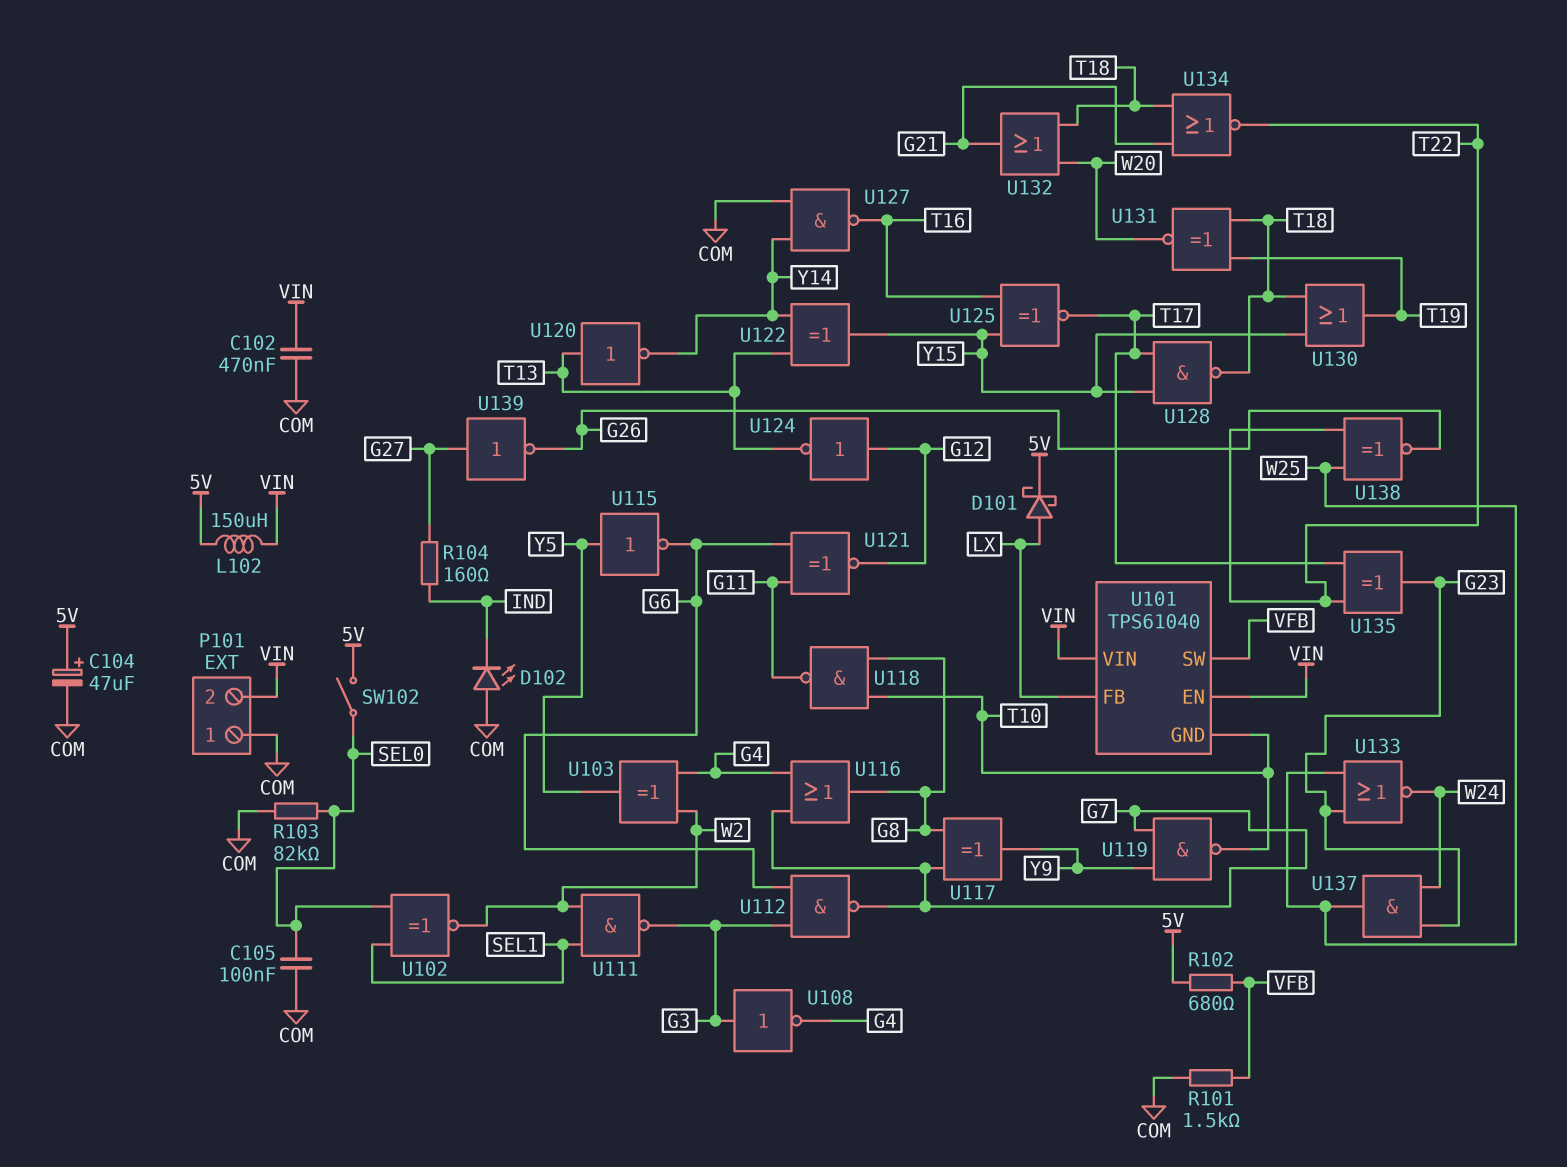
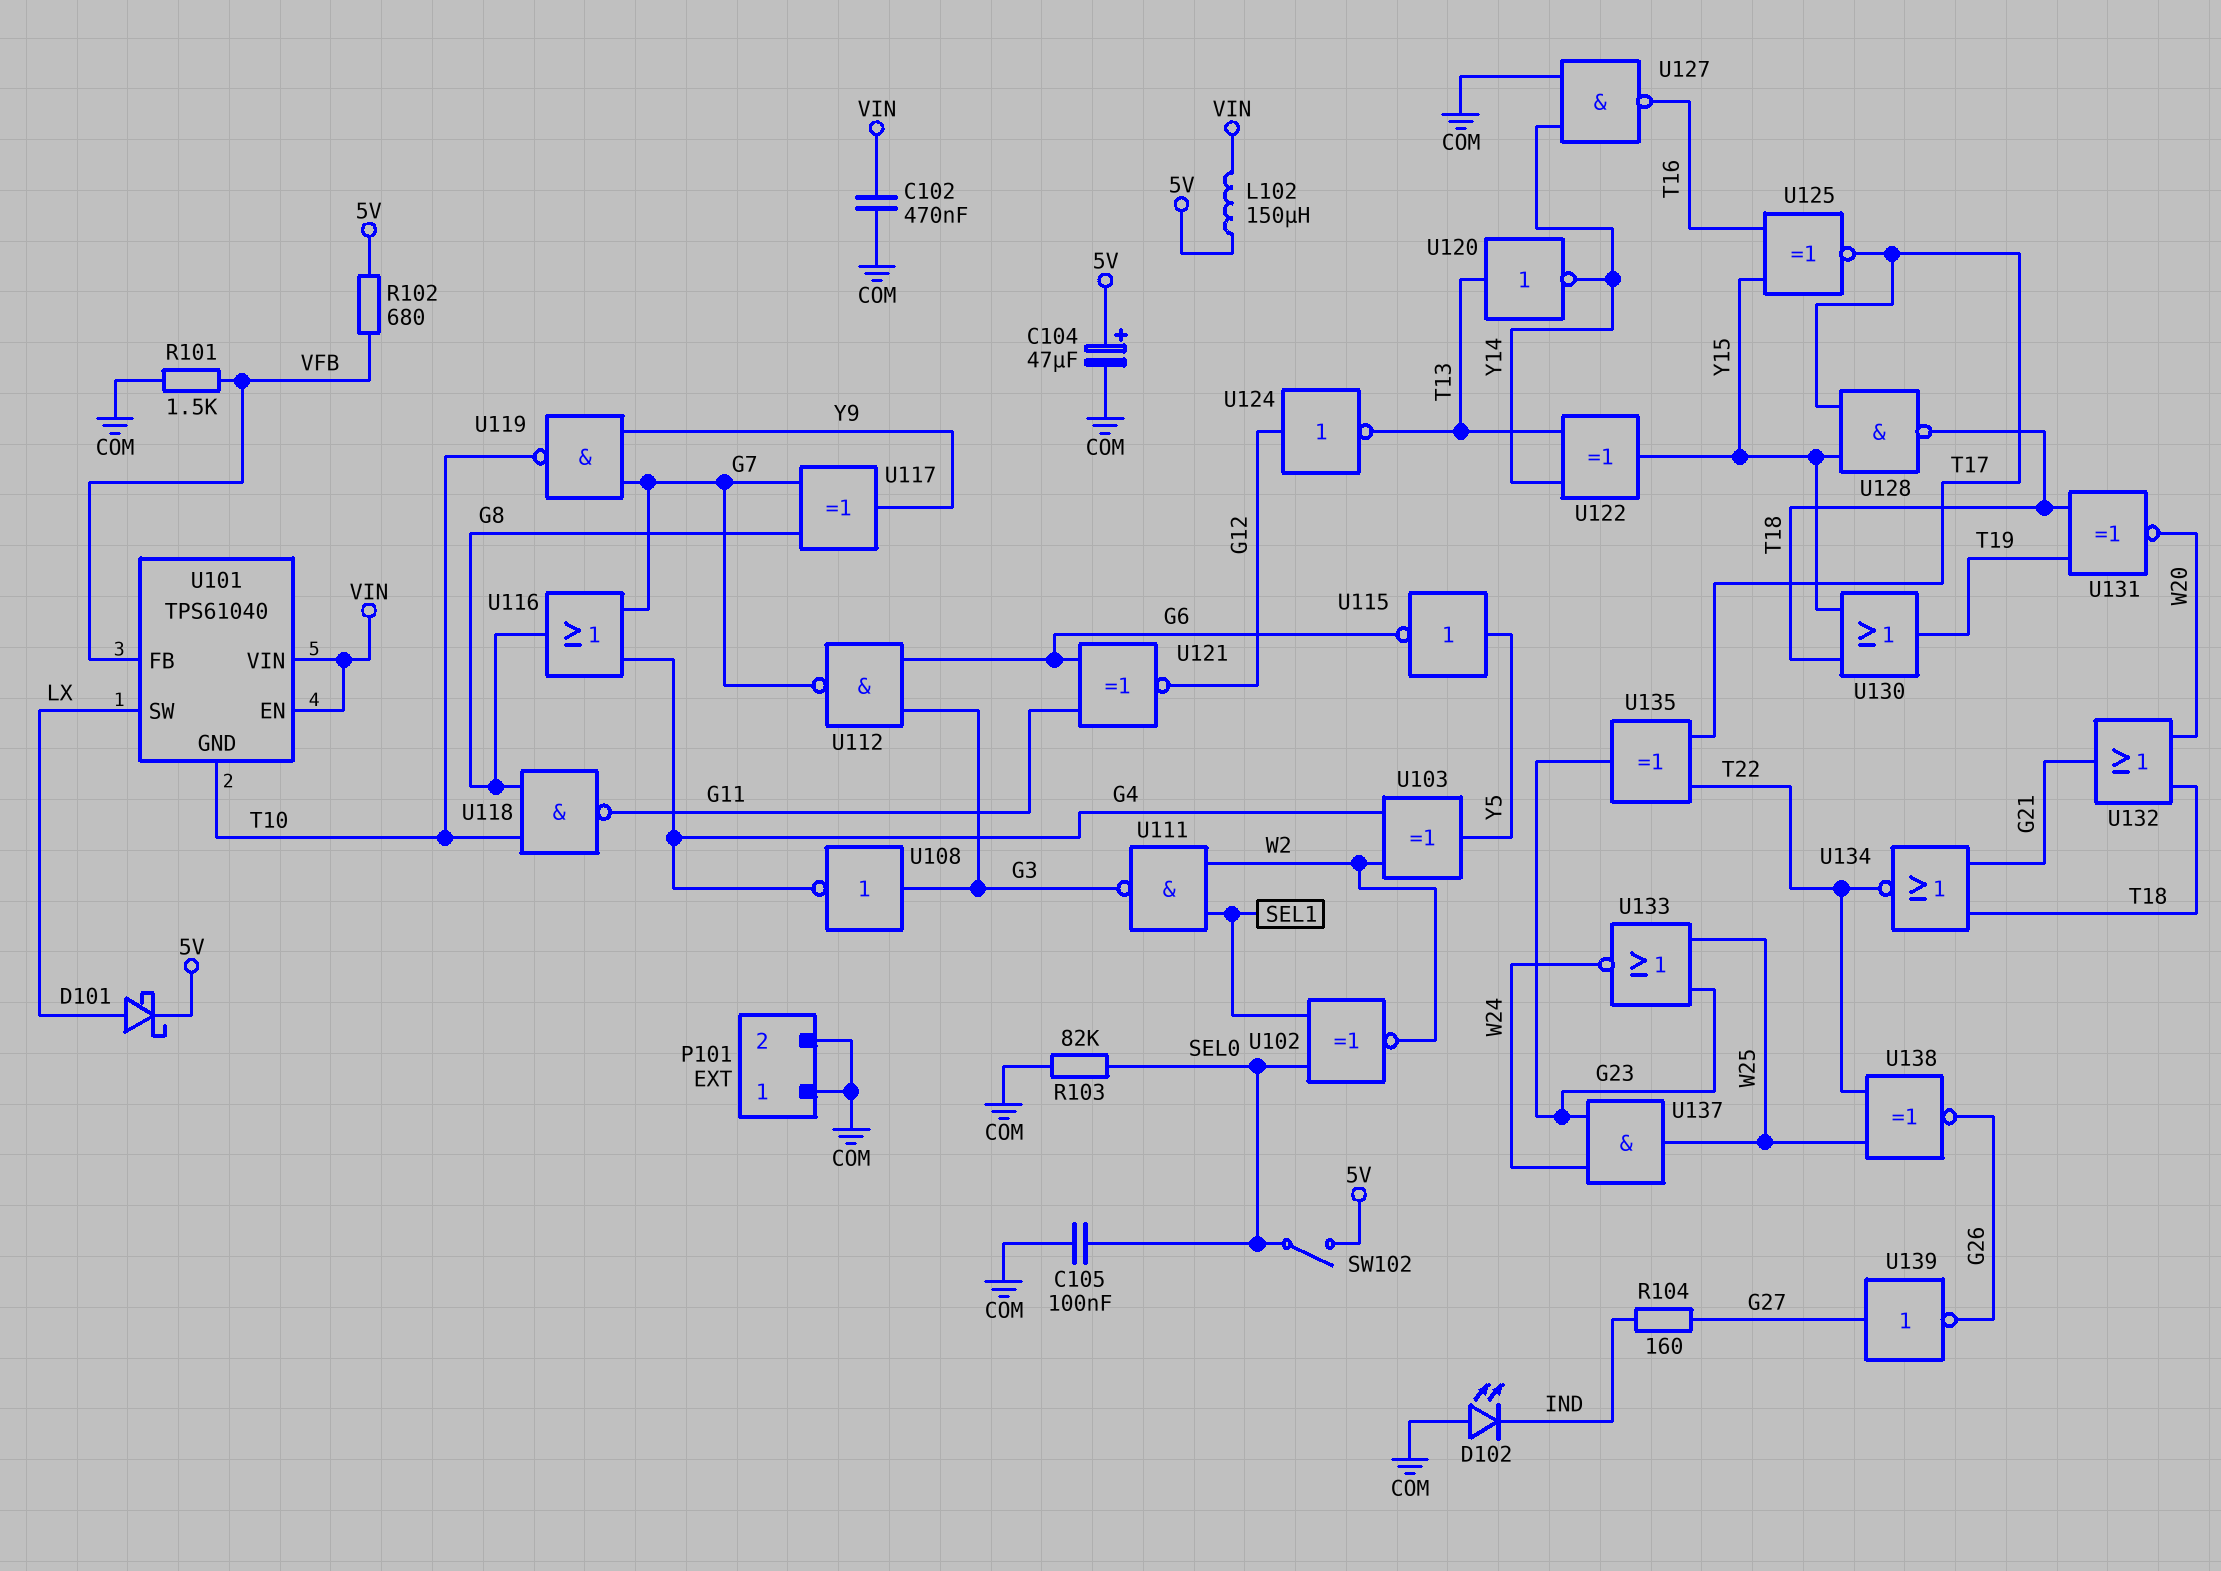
P101 pin 2: VIN -> COM
U101 pin FB: LX -> VFB
U101 pin SW: VFB -> LX

